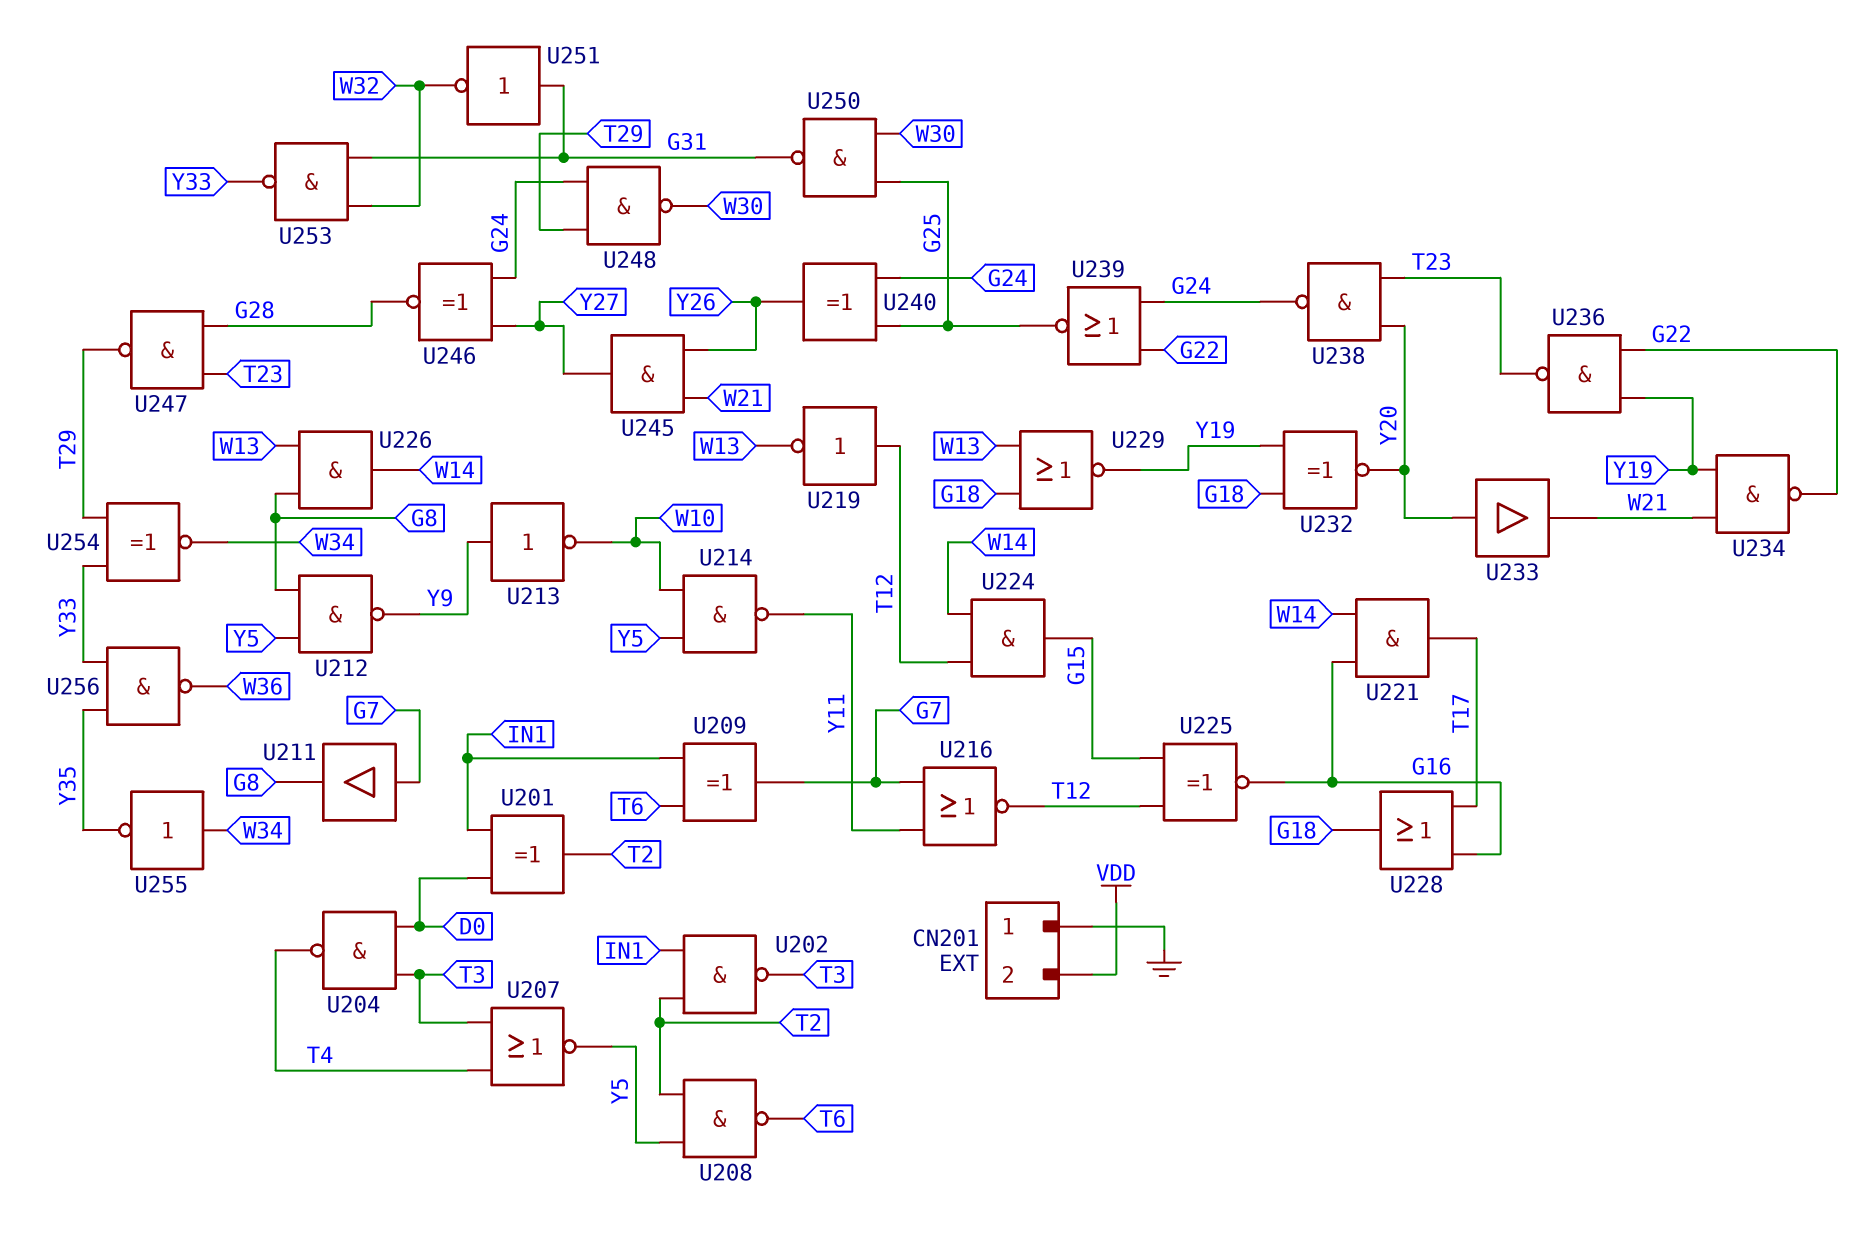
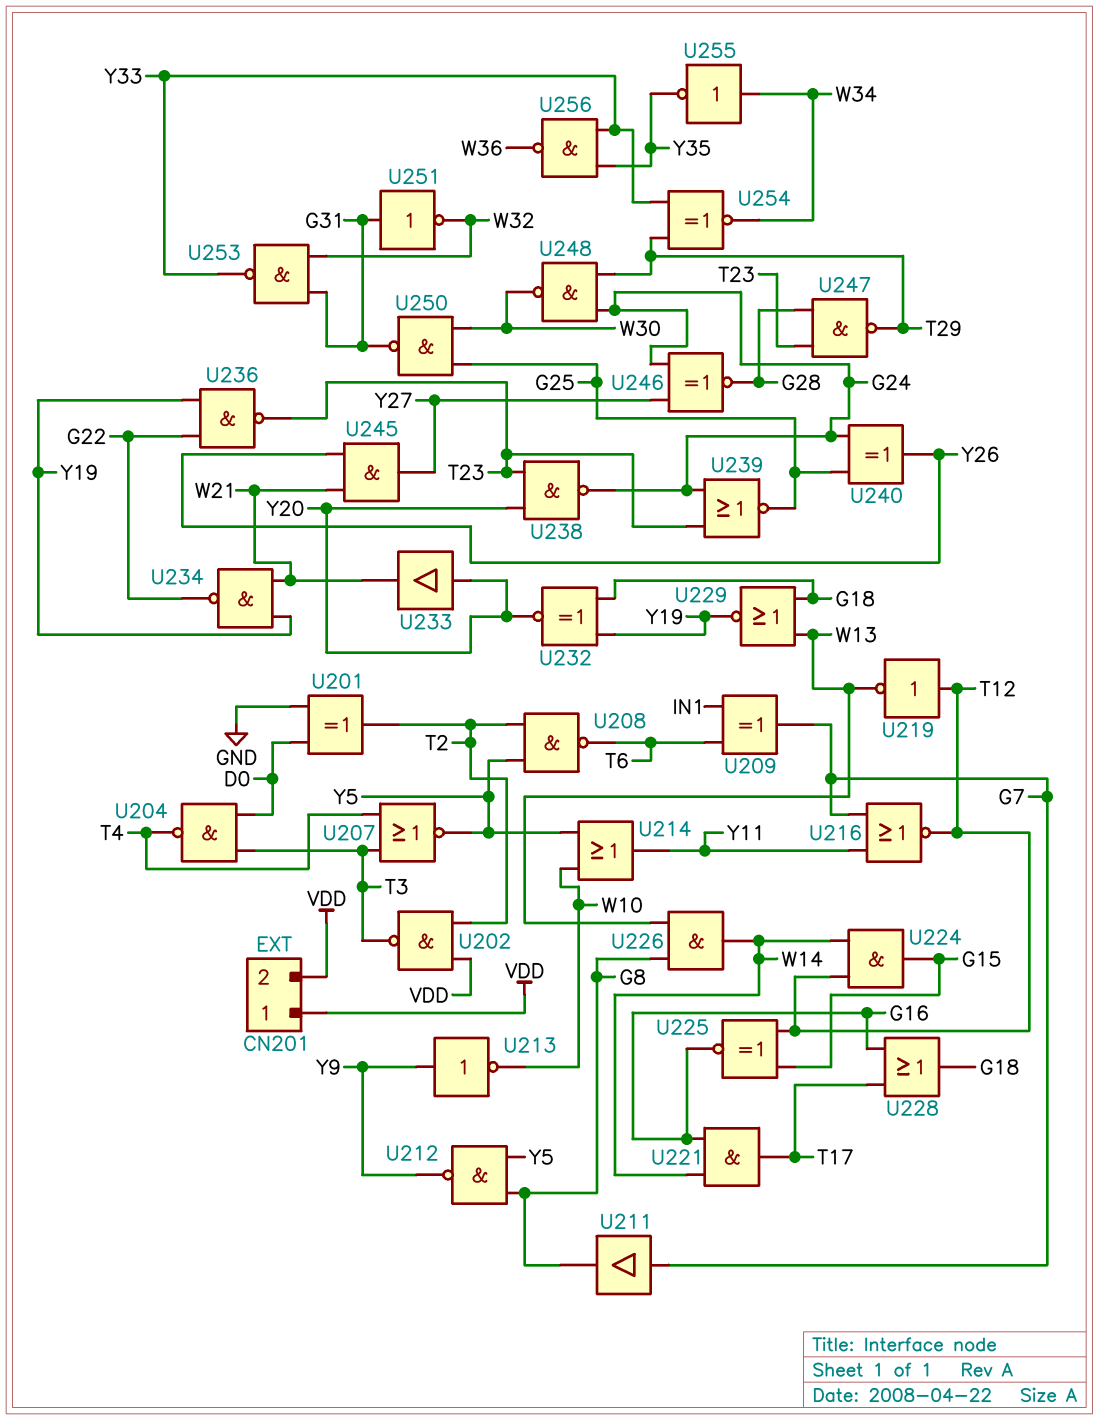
CN201 pin 1: GND -> VDD
U201: XOR (in D0, in IN1, out T2) -> XOR (in D0, in GND, out T2)
U202: NAND (in IN1, in T2, out T3) -> NAND (in T2, in VDD, out T3)
U214: NAND (in W10, in Y5, out Y11) -> OR (in W10, in Y5, out Y11)
U239: NOR (in G22, in G24, out G25) -> NOR (in G24, in T23, out G25)

